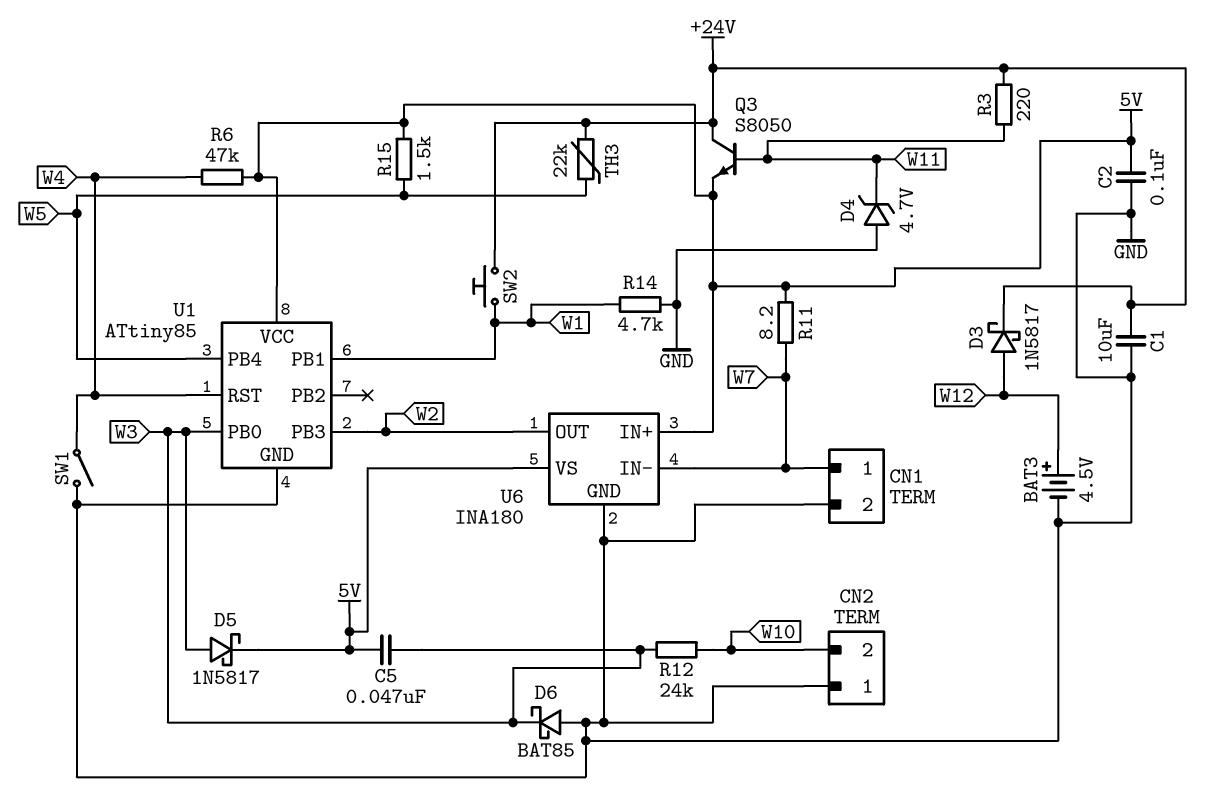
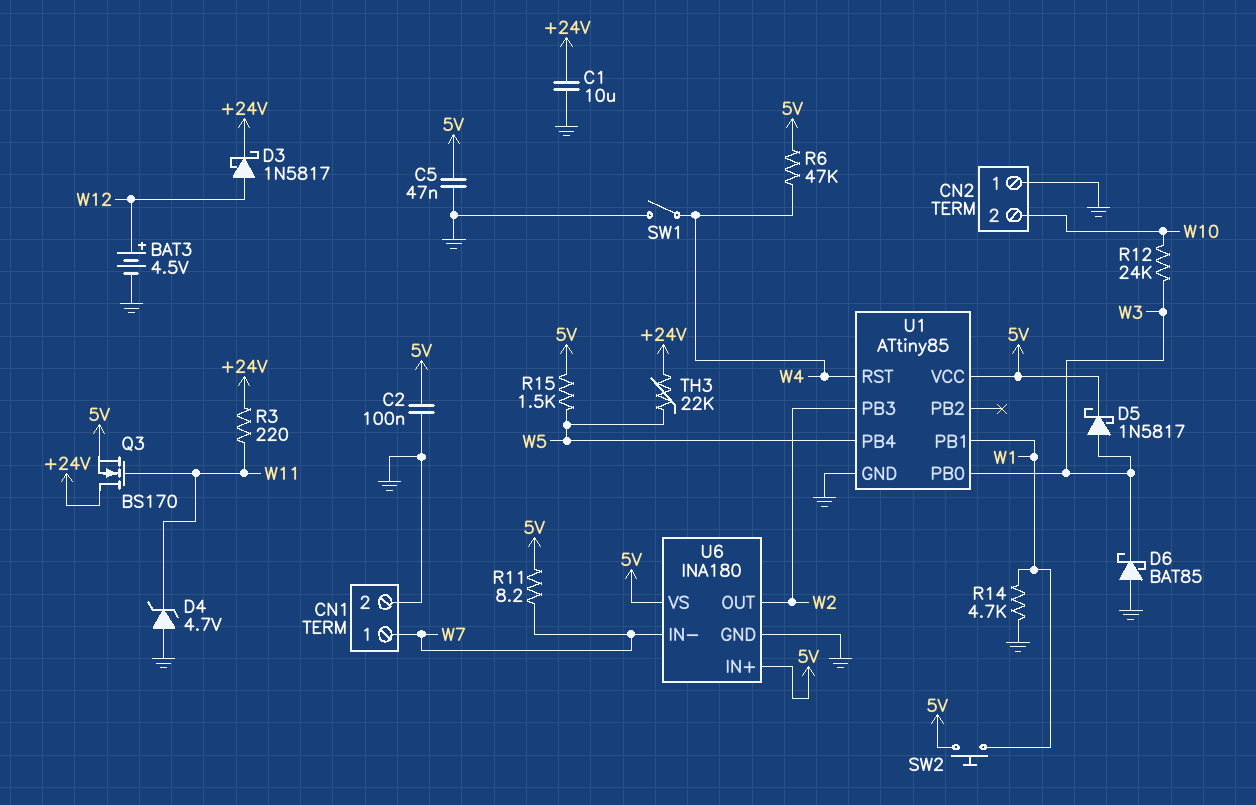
C5: 47nF (5V, W3) -> 47nF (5V, GND)
Q3: NPN S8050 (B W11, C +24V, E 5V) -> NMOS BS170 (G W11, D +24V, S 5V)
SW2: button (+24V, W1) -> button (5V, W1)

